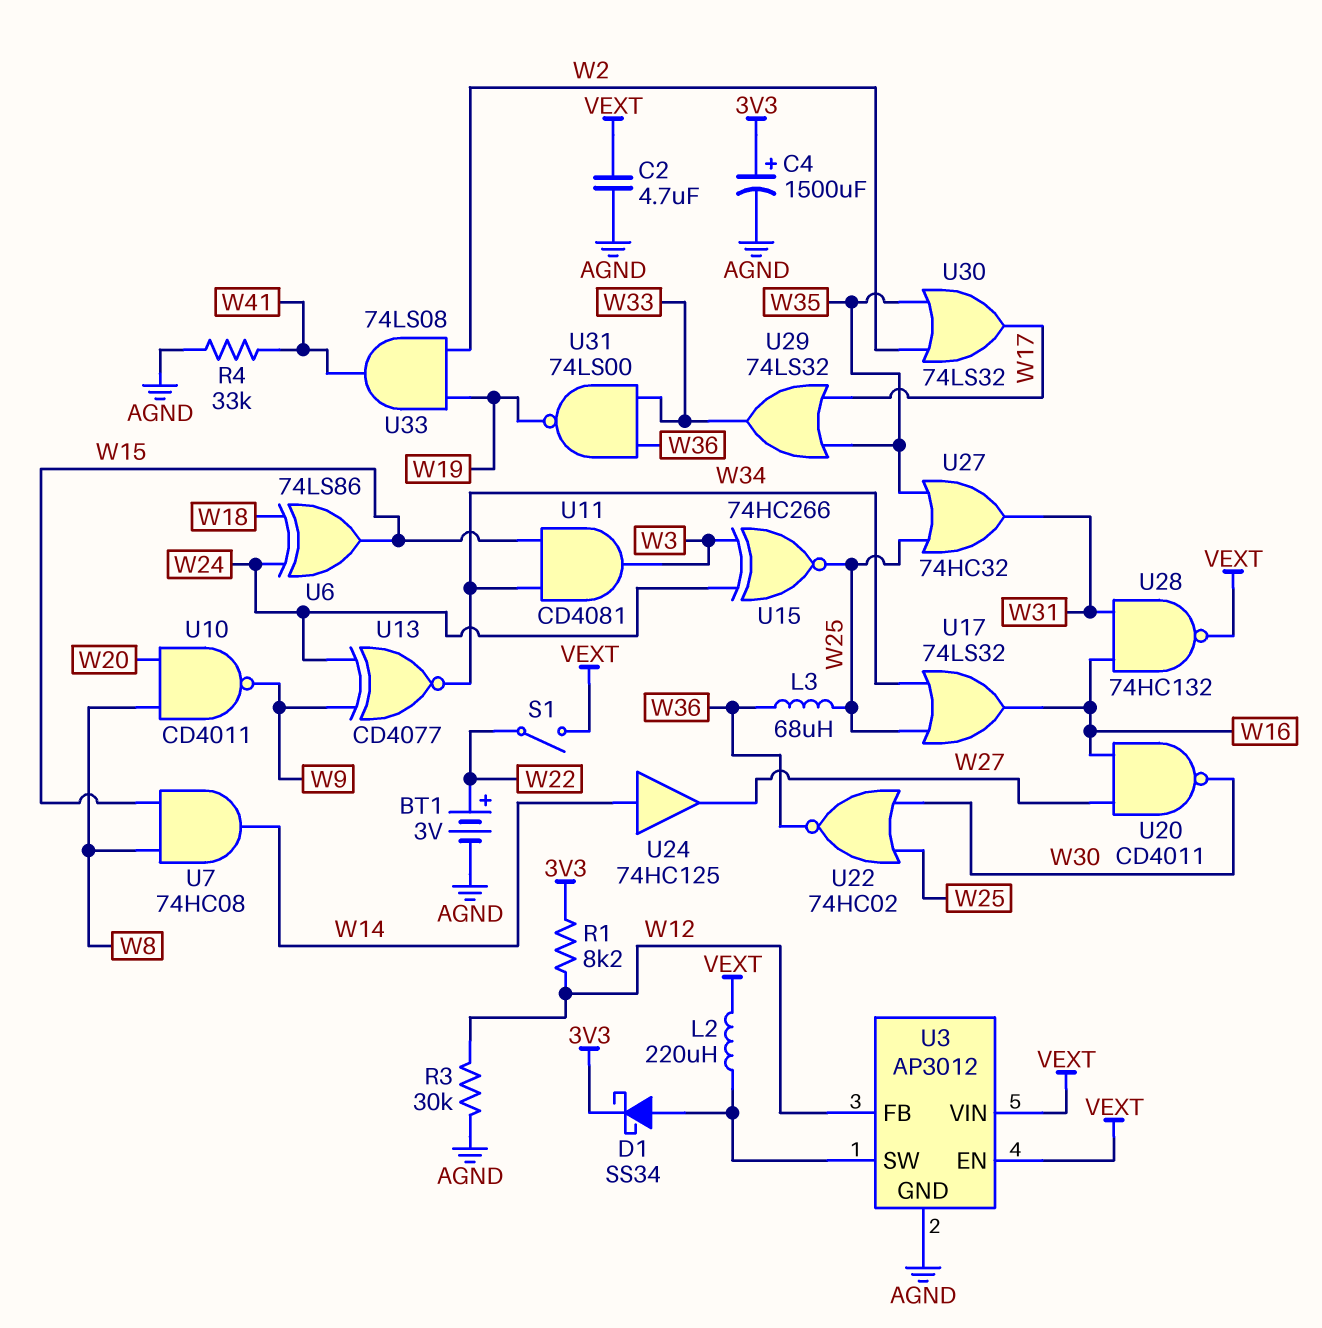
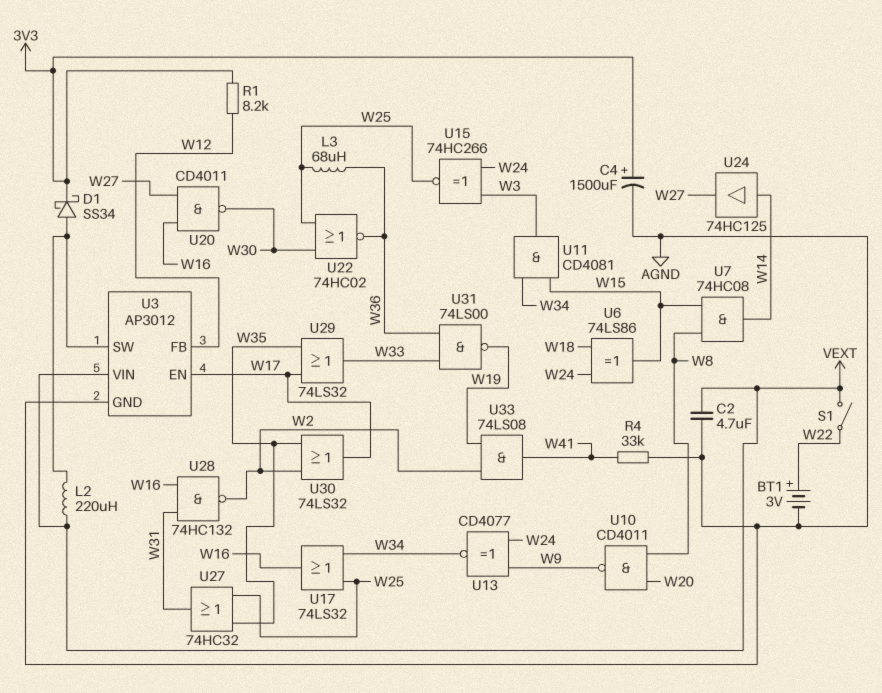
R3: 30k (AGND, W12) -> none
U3 pin EN: VEXT -> W17
U28: NAND 74HC132 (in W16, in W31, out VEXT) -> NAND 74HC132 (in W16, in W31, out W2)

